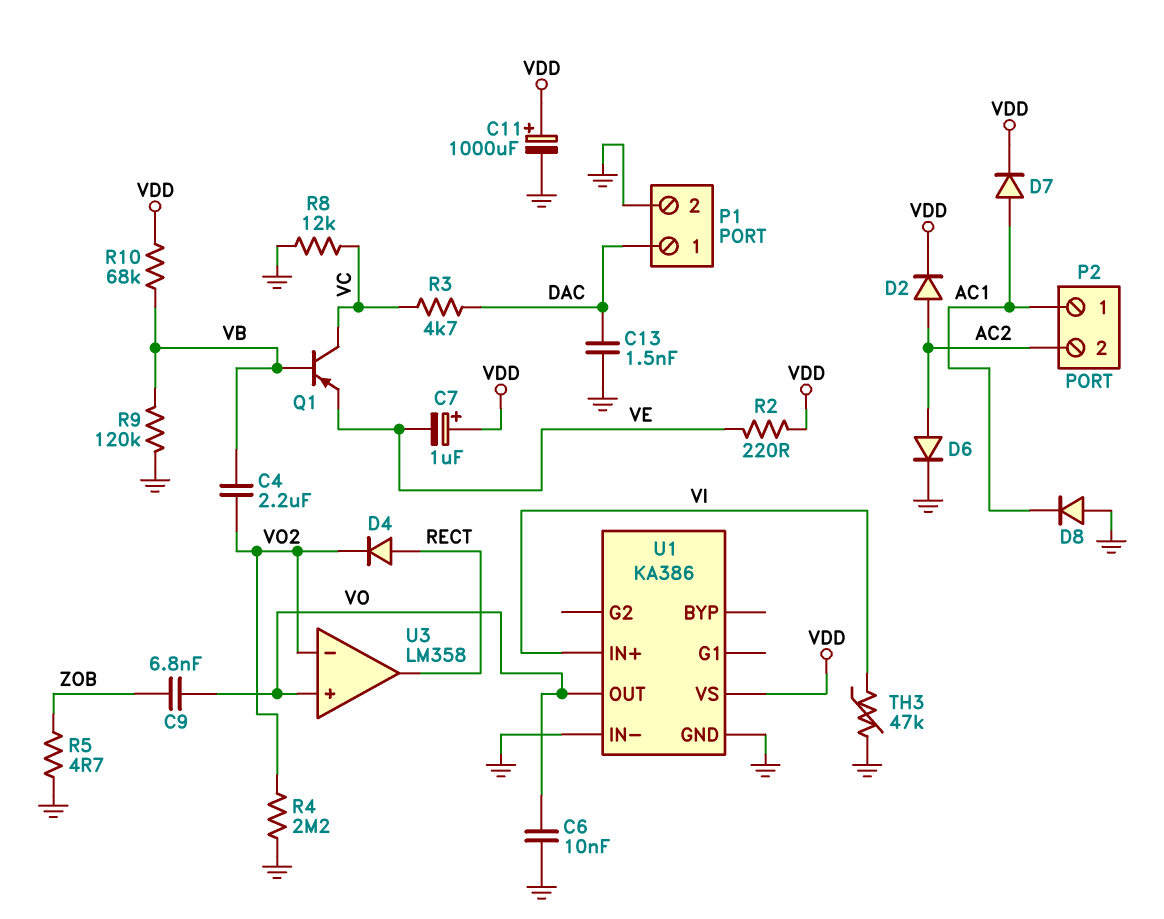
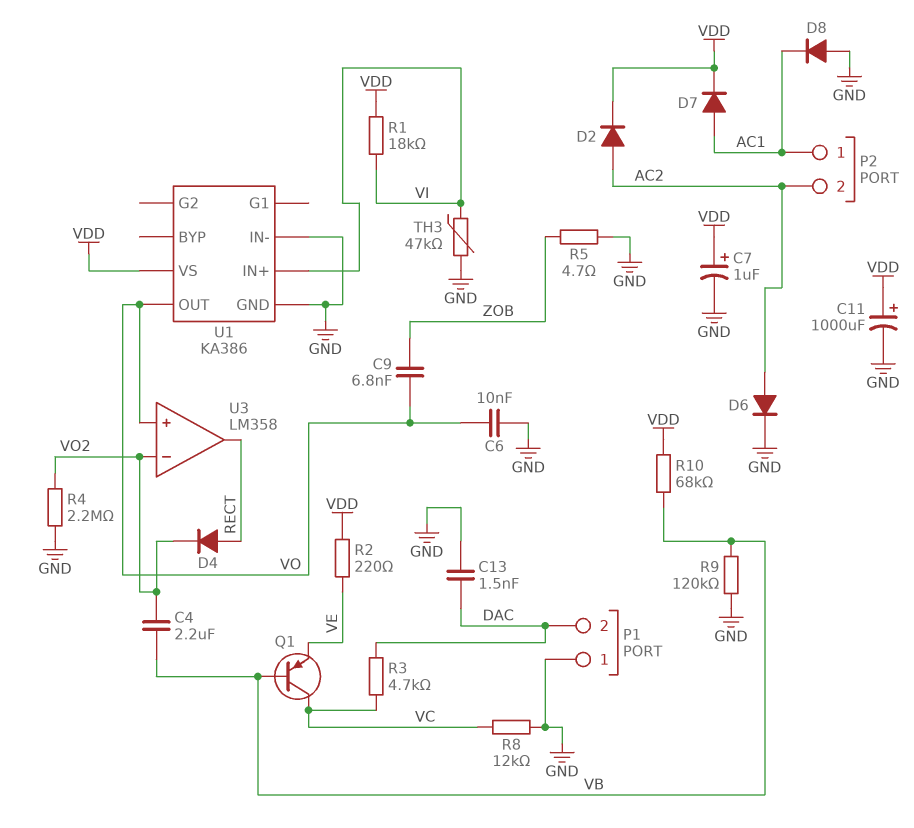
C7: 1uF (plus VDD, minus VE) -> 1uF (plus VDD, minus GND)
P1 pin 1: DAC -> GND
P1 pin 2: GND -> DAC
R1: none -> 18k (VDD, VI)

